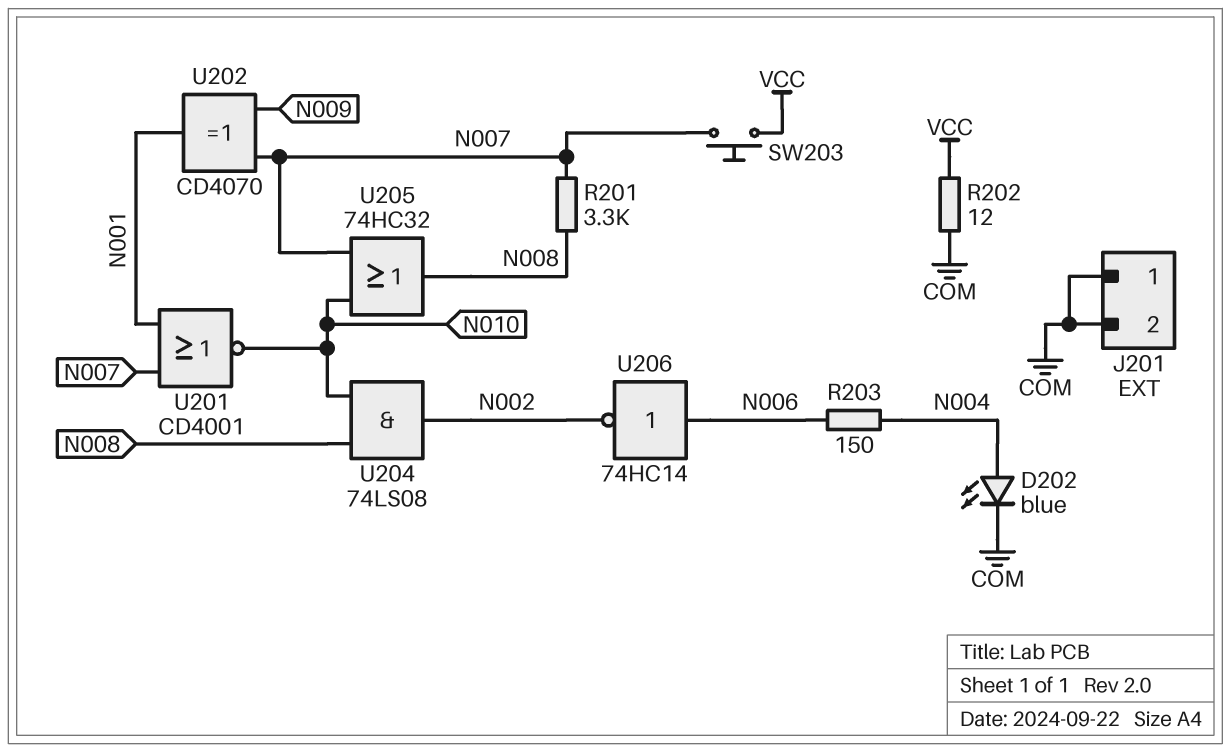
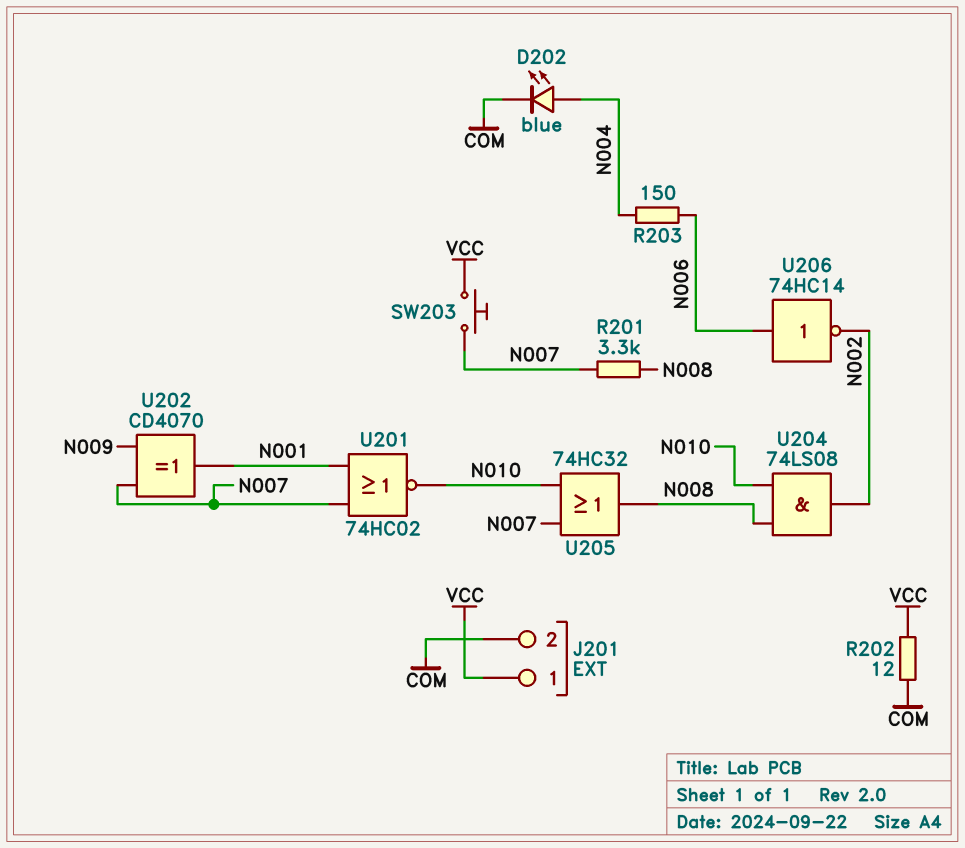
J201 pin 1: COM -> VCC
U201: NOR CD4001 (in N001, in N007, out N010) -> NOR 74HC02 (in N001, in N007, out N010)

